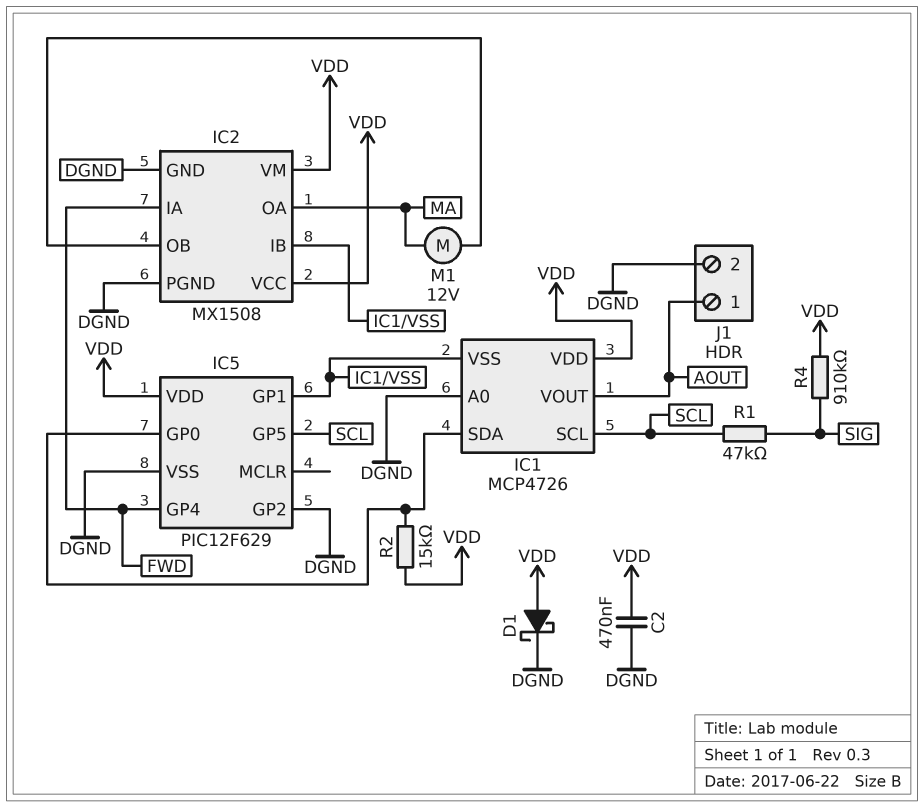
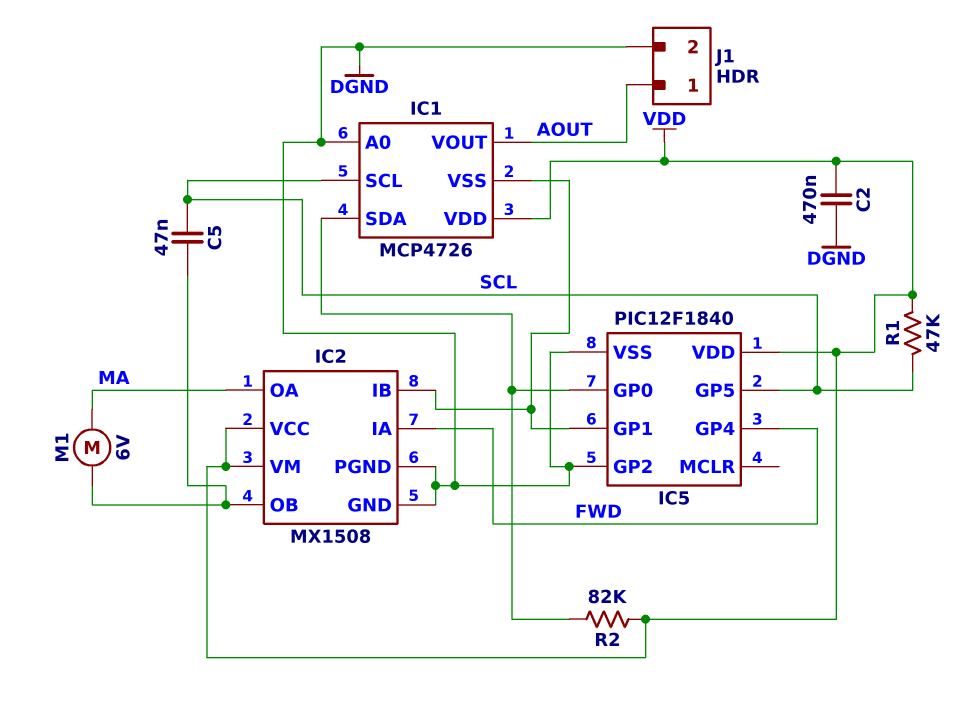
C5: none -> 47nF (IC2/OB, SCL)
D1: schottky (A VDD, K DGND) -> none
IC5: PIC12F629 -> PIC12F1840
M1: motor 12V (IC2/OB, MA) -> motor 6V (IC2/OB, MA)
R1: 47k (SCL, SIG) -> 47k (SCL, VDD)
R2: 15k (IC1/SDA, VDD) -> 82k (IC1/SDA, VDD)
R4: 910k (SIG, VDD) -> none

